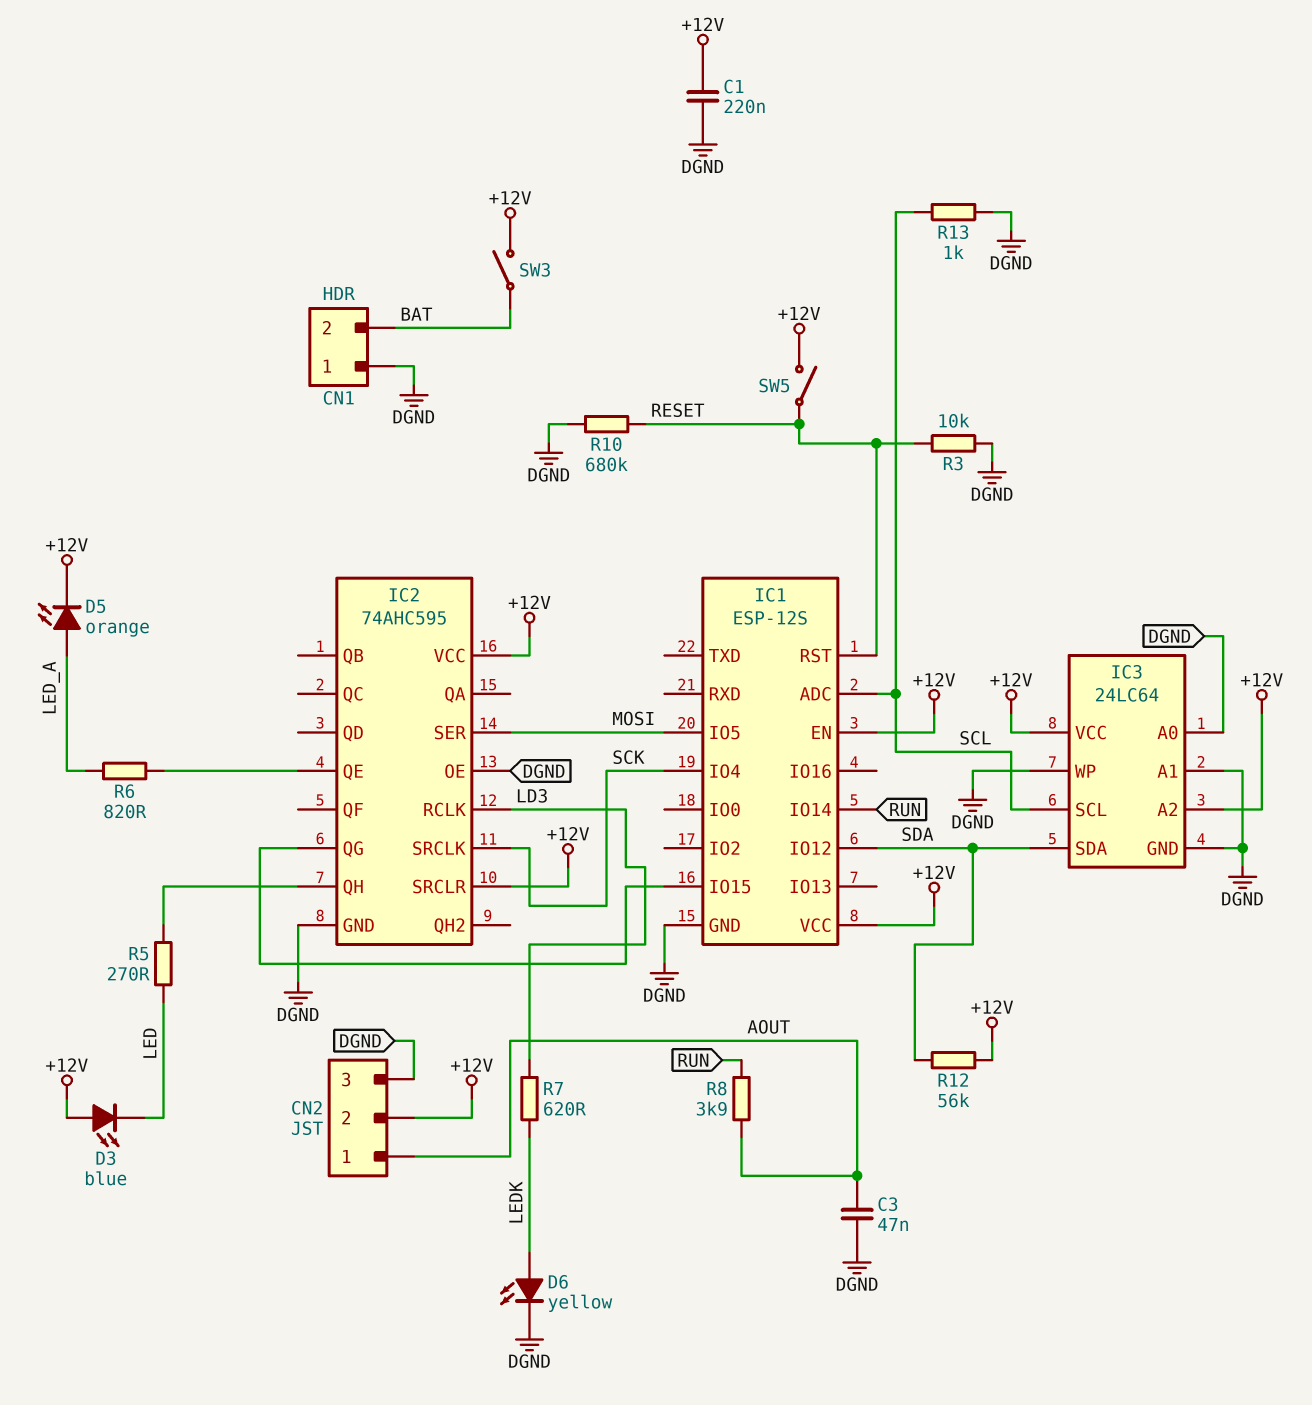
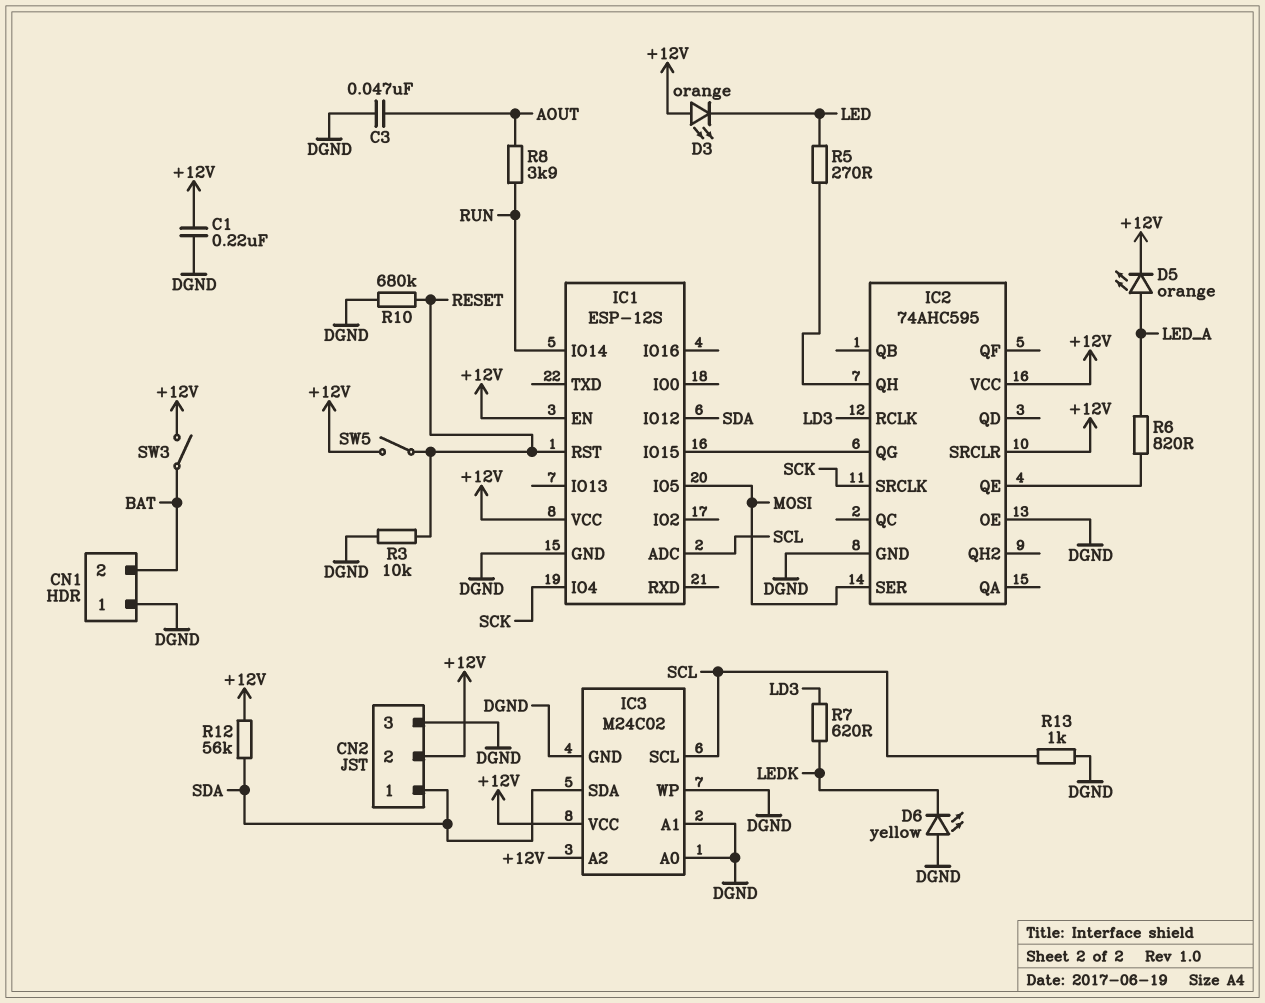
CN2 pin 1: AOUT -> SDA
D3: LED blue (A +12V, K LED) -> LED orange (A +12V, K LED)
D6: LED yellow (A LEDK, K DGND) -> LED yellow (A DGND, K LEDK)
IC3: 24LC64 -> M24C02

